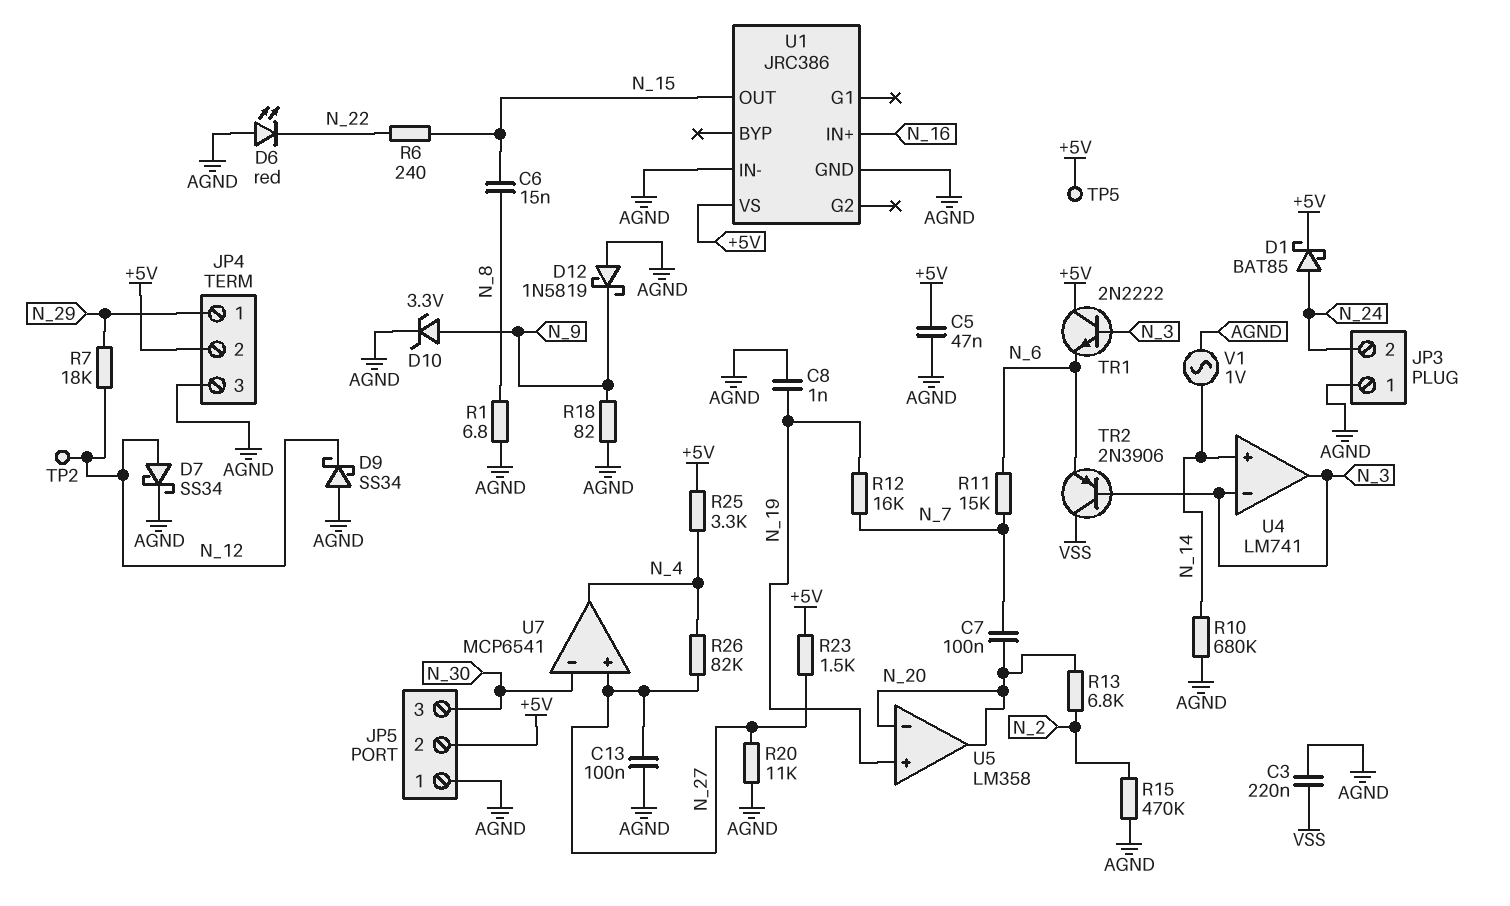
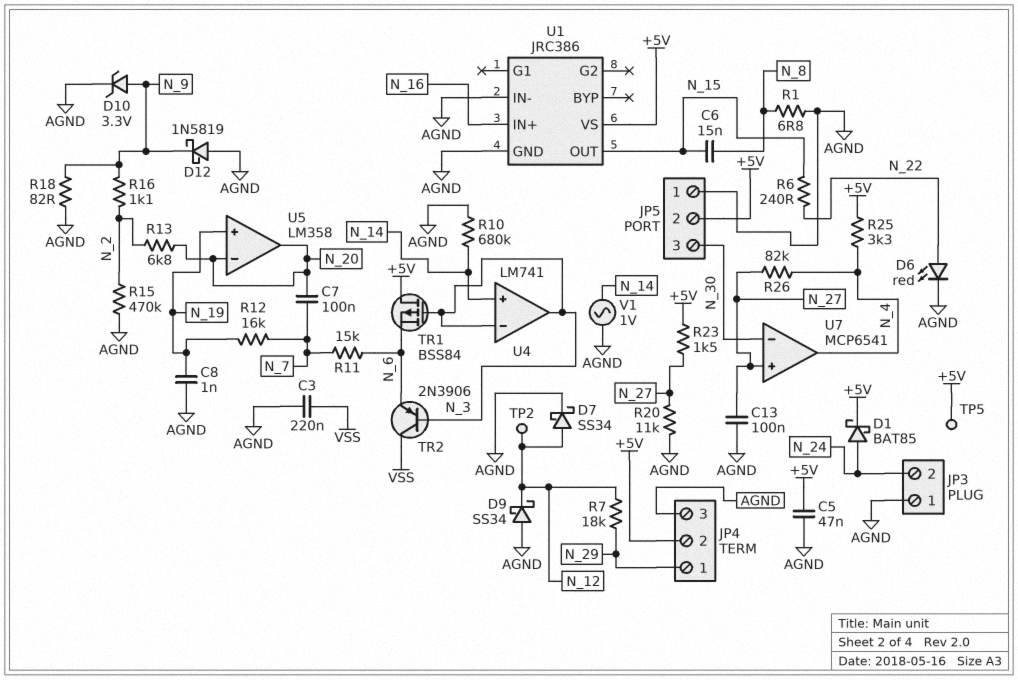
D6: LED red (A AGND, K N_22) -> LED red (A N_22, K AGND)
R16: none -> 1.1k (N_2, N_9)
TR1: NPN 2N2222 (B N_3, C +5V, E N_6) -> PMOS BSS84 (G N_3, D +5V, S N_6)

